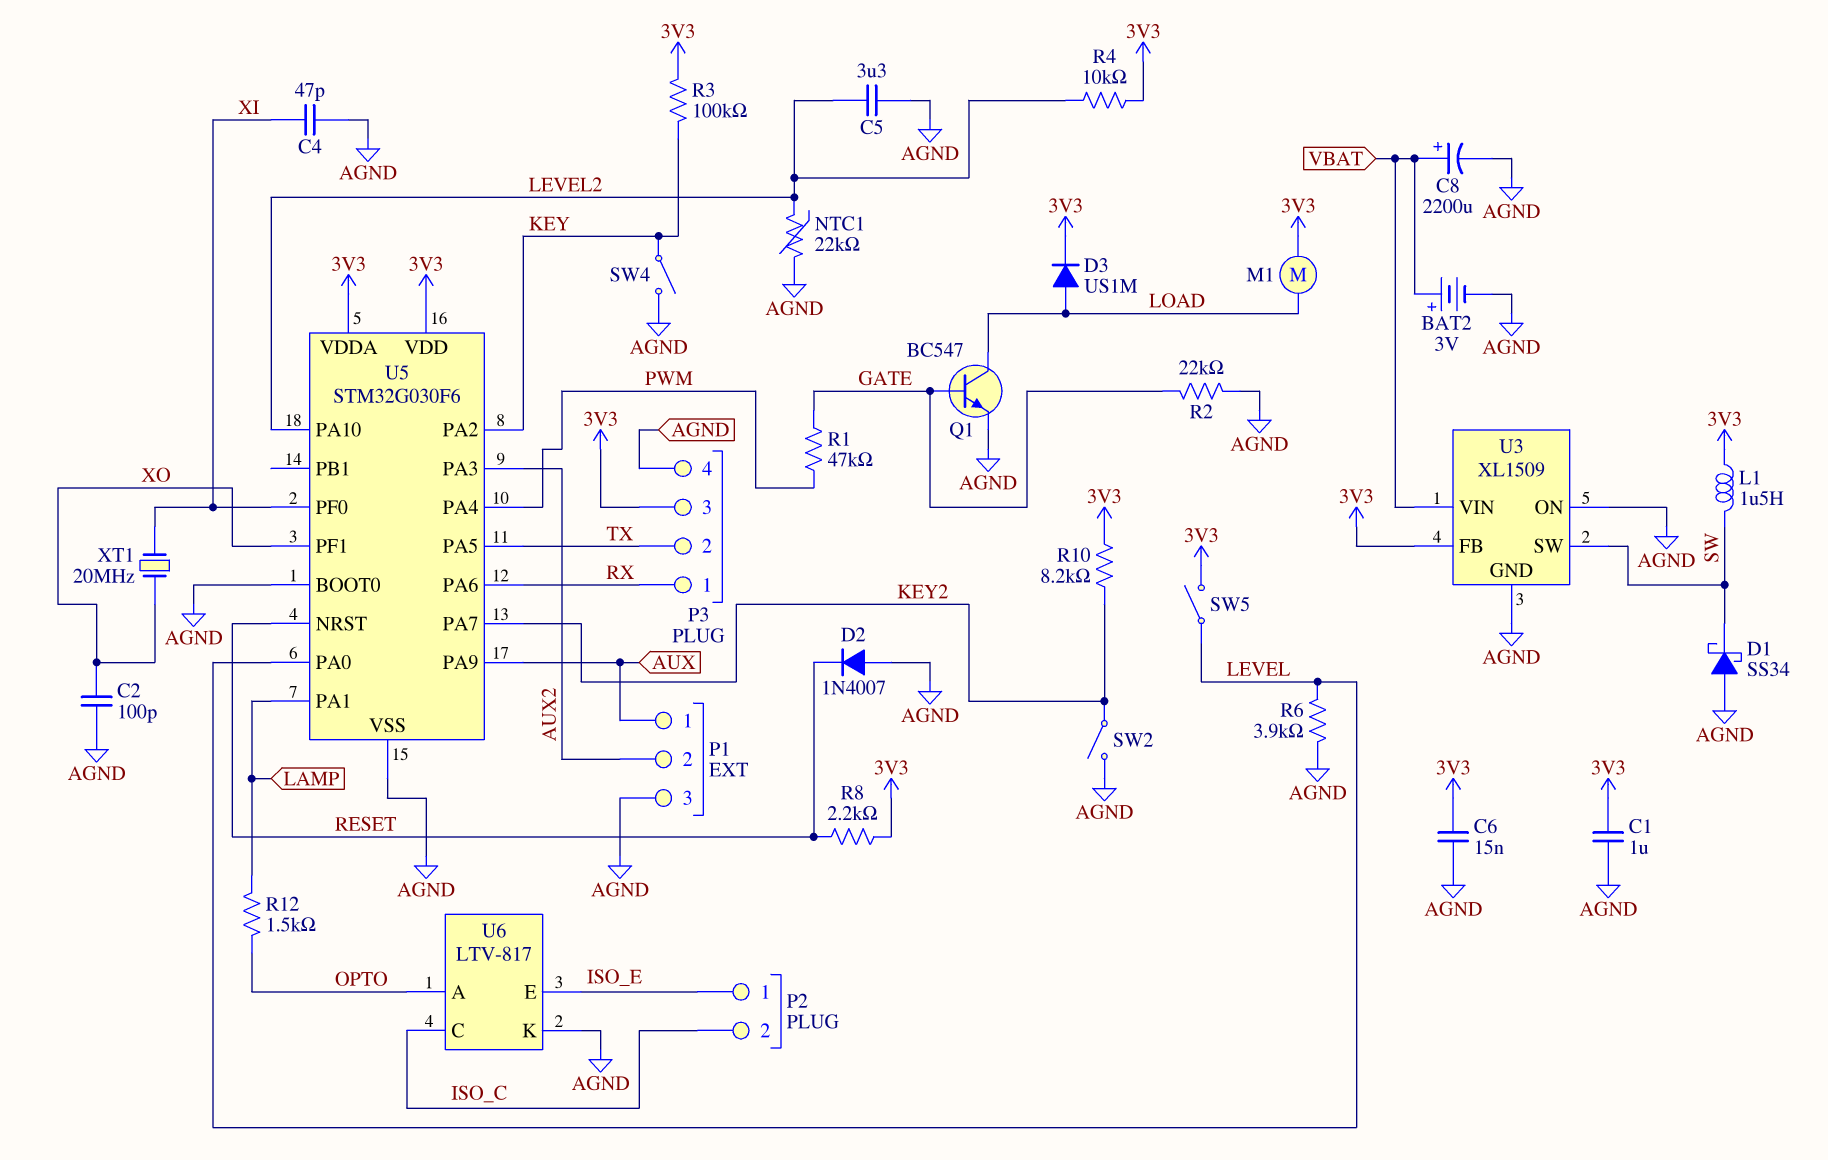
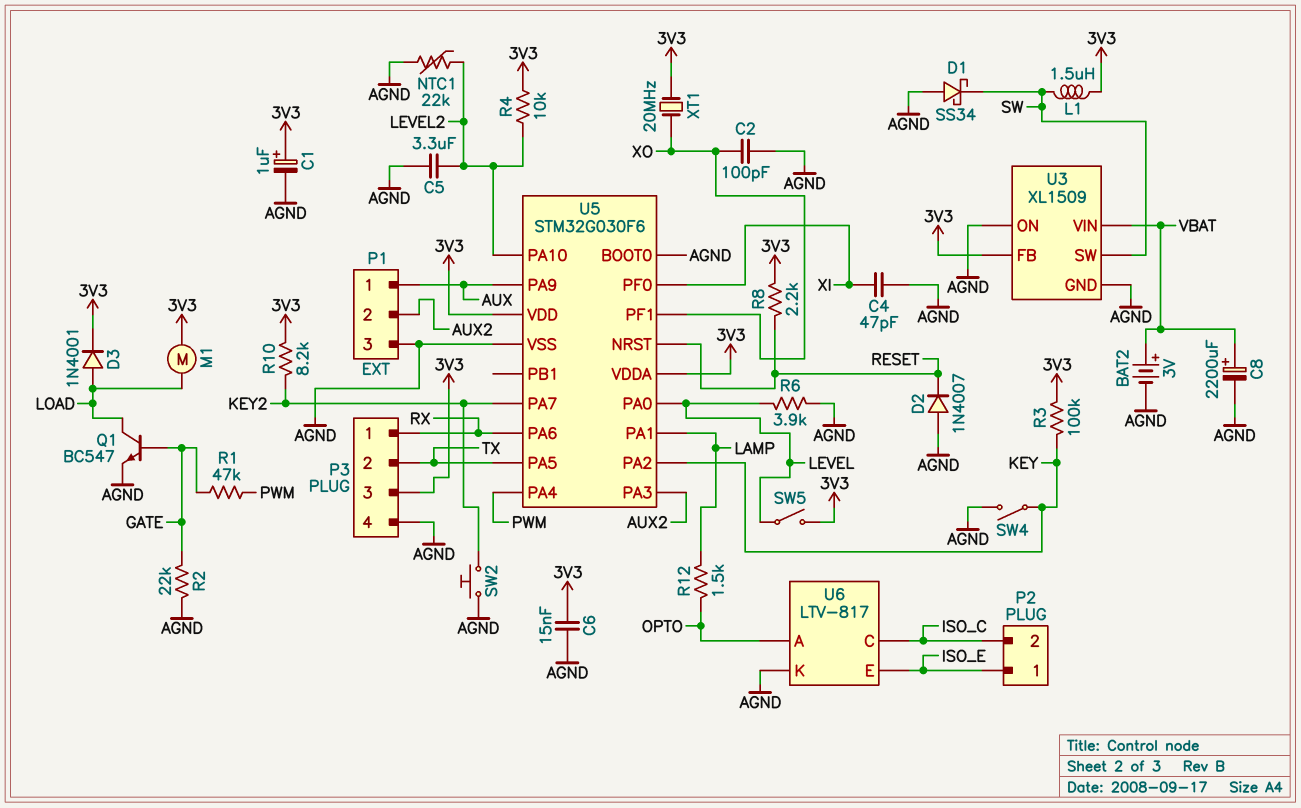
C1: 1uF (3V3, AGND) -> 1uF (plus 3V3, minus AGND)
D3: diode US1M (A LOAD, K 3V3) -> diode 1N4001 (A LOAD, K 3V3)
SW2: switch (AGND, KEY2) -> button (AGND, KEY2)
XT1: 20MHz (XI, XO) -> 20MHz (3V3, XO)

